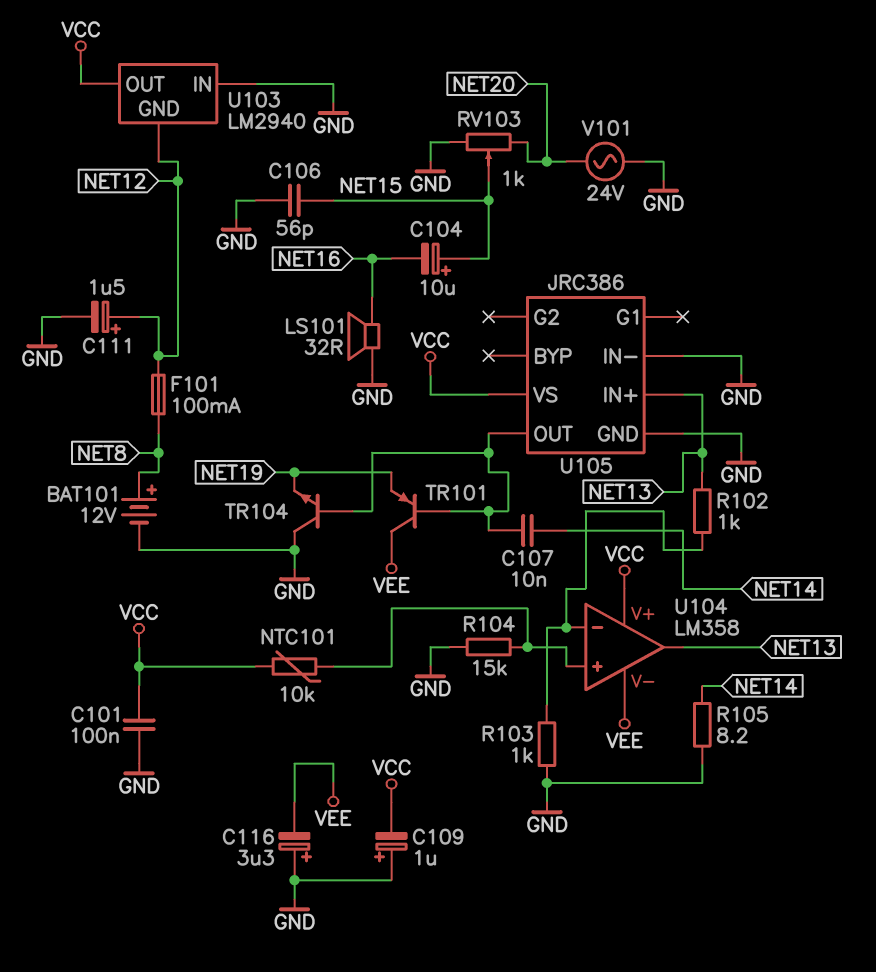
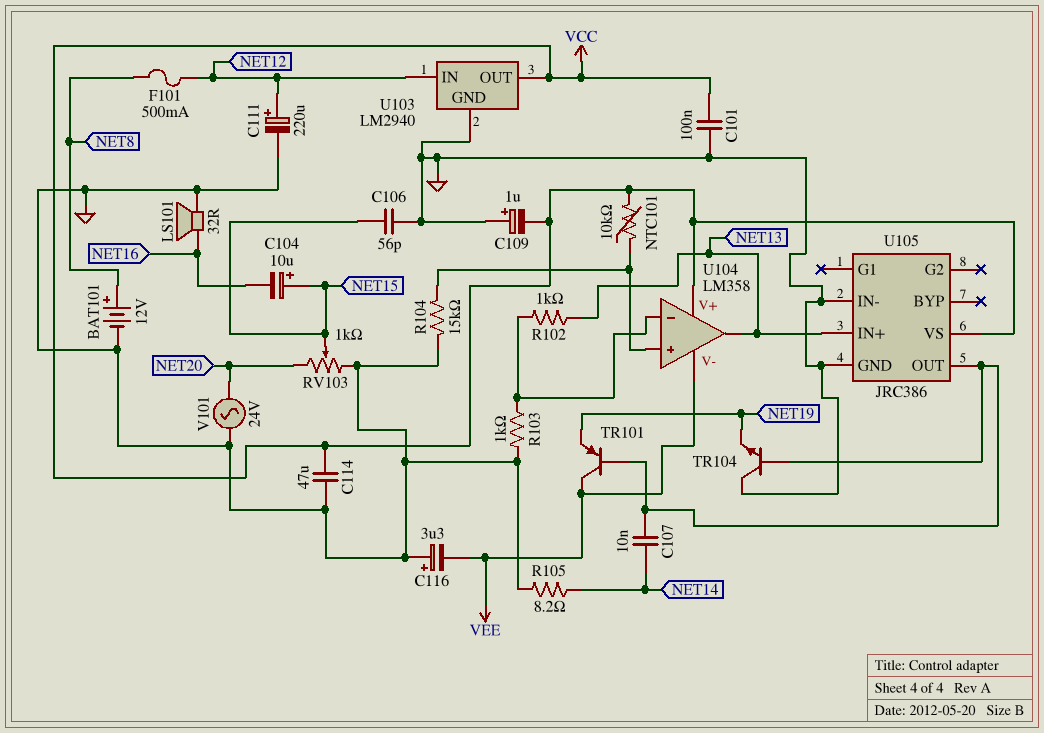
C111: 1.5uF (plus NET12, minus GND) -> 220uF (plus NET12, minus GND)
C114: none -> 47uF (GND, VCC)
F101: 100mA (NET8, NET12) -> 500mA (NET8, NET12)
U103 pin GND: NET12 -> GND
U103 pin IN: GND -> NET12

